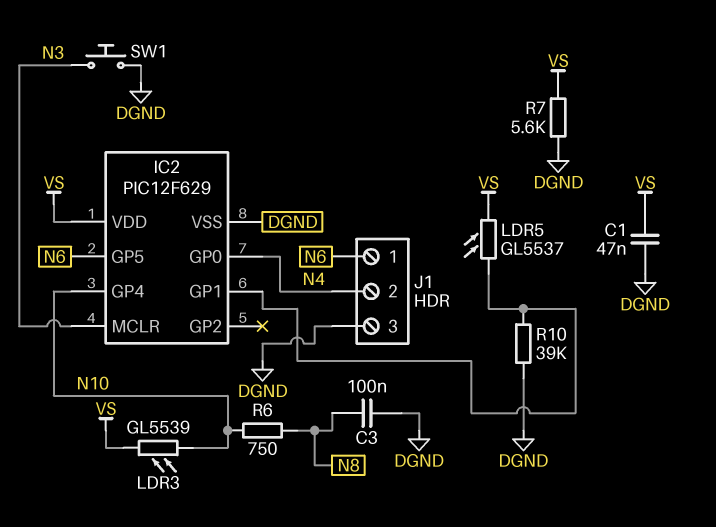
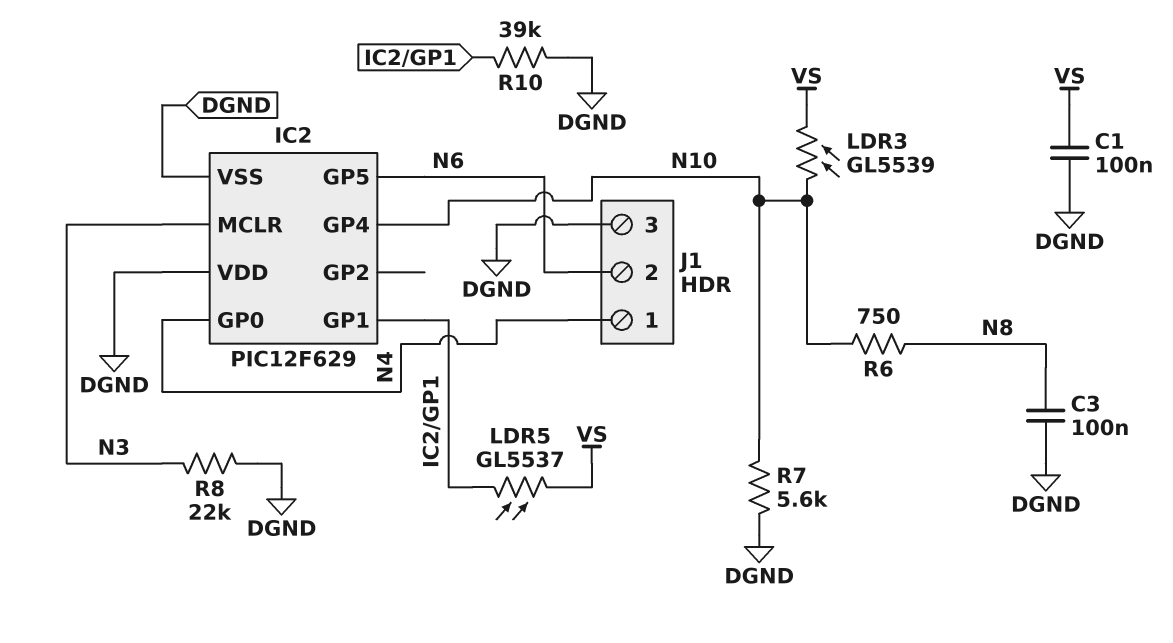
C1: 47nF (DGND, VS) -> 100nF (DGND, VS)
IC2 pin VDD: VS -> DGND
J1 pin 1: N6 -> N4
J1 pin 2: N4 -> N6
R7: 5.6k (DGND, VS) -> 5.6k (DGND, N10)
R8: none -> 22k (DGND, N3)
SW1: button (DGND, N3) -> none

